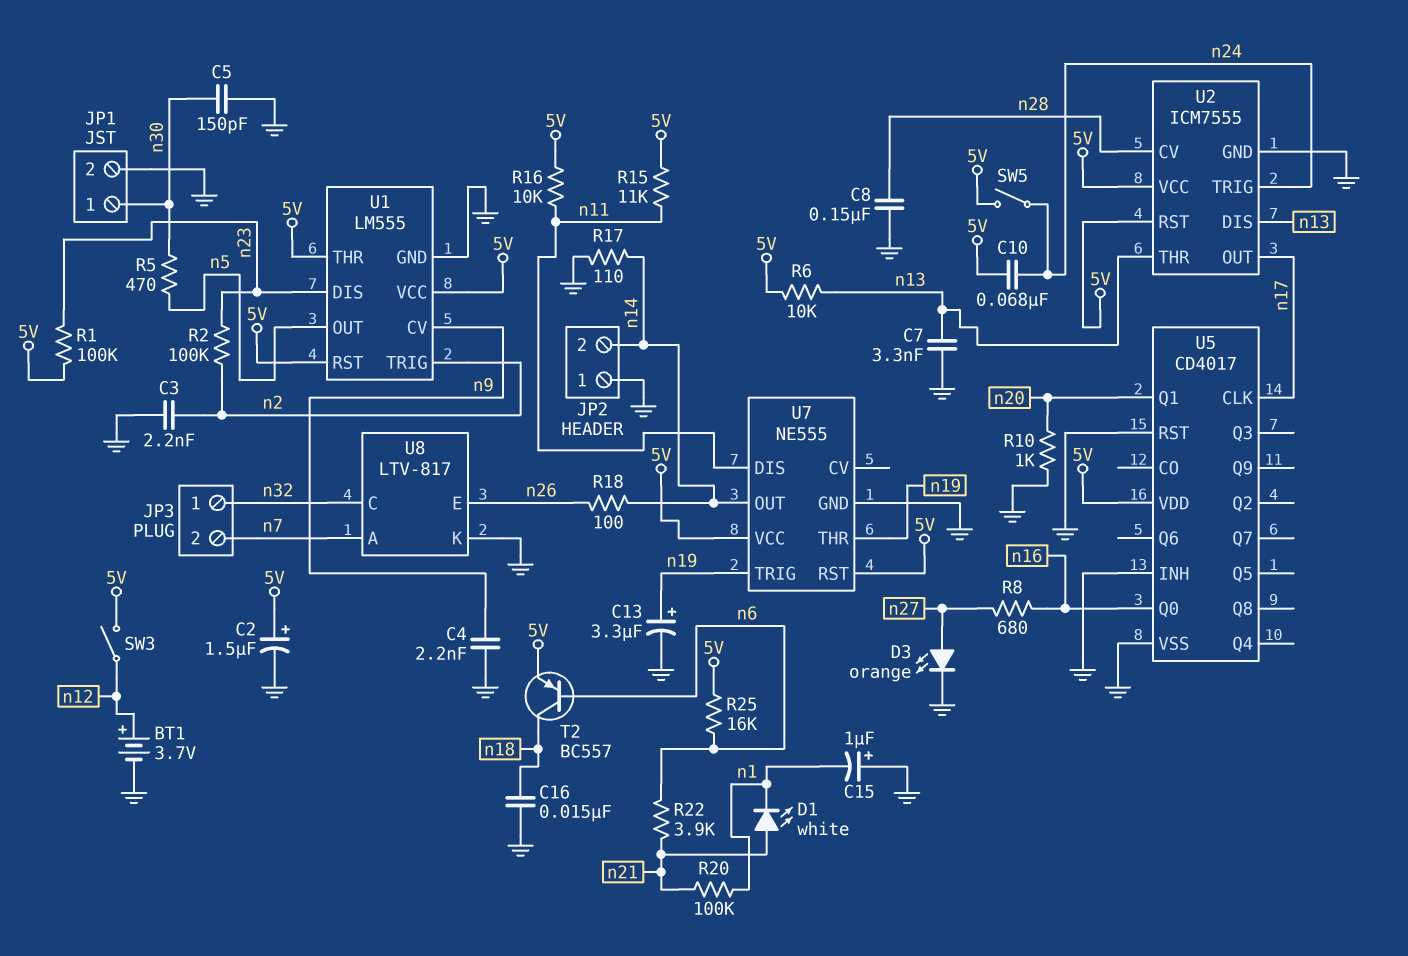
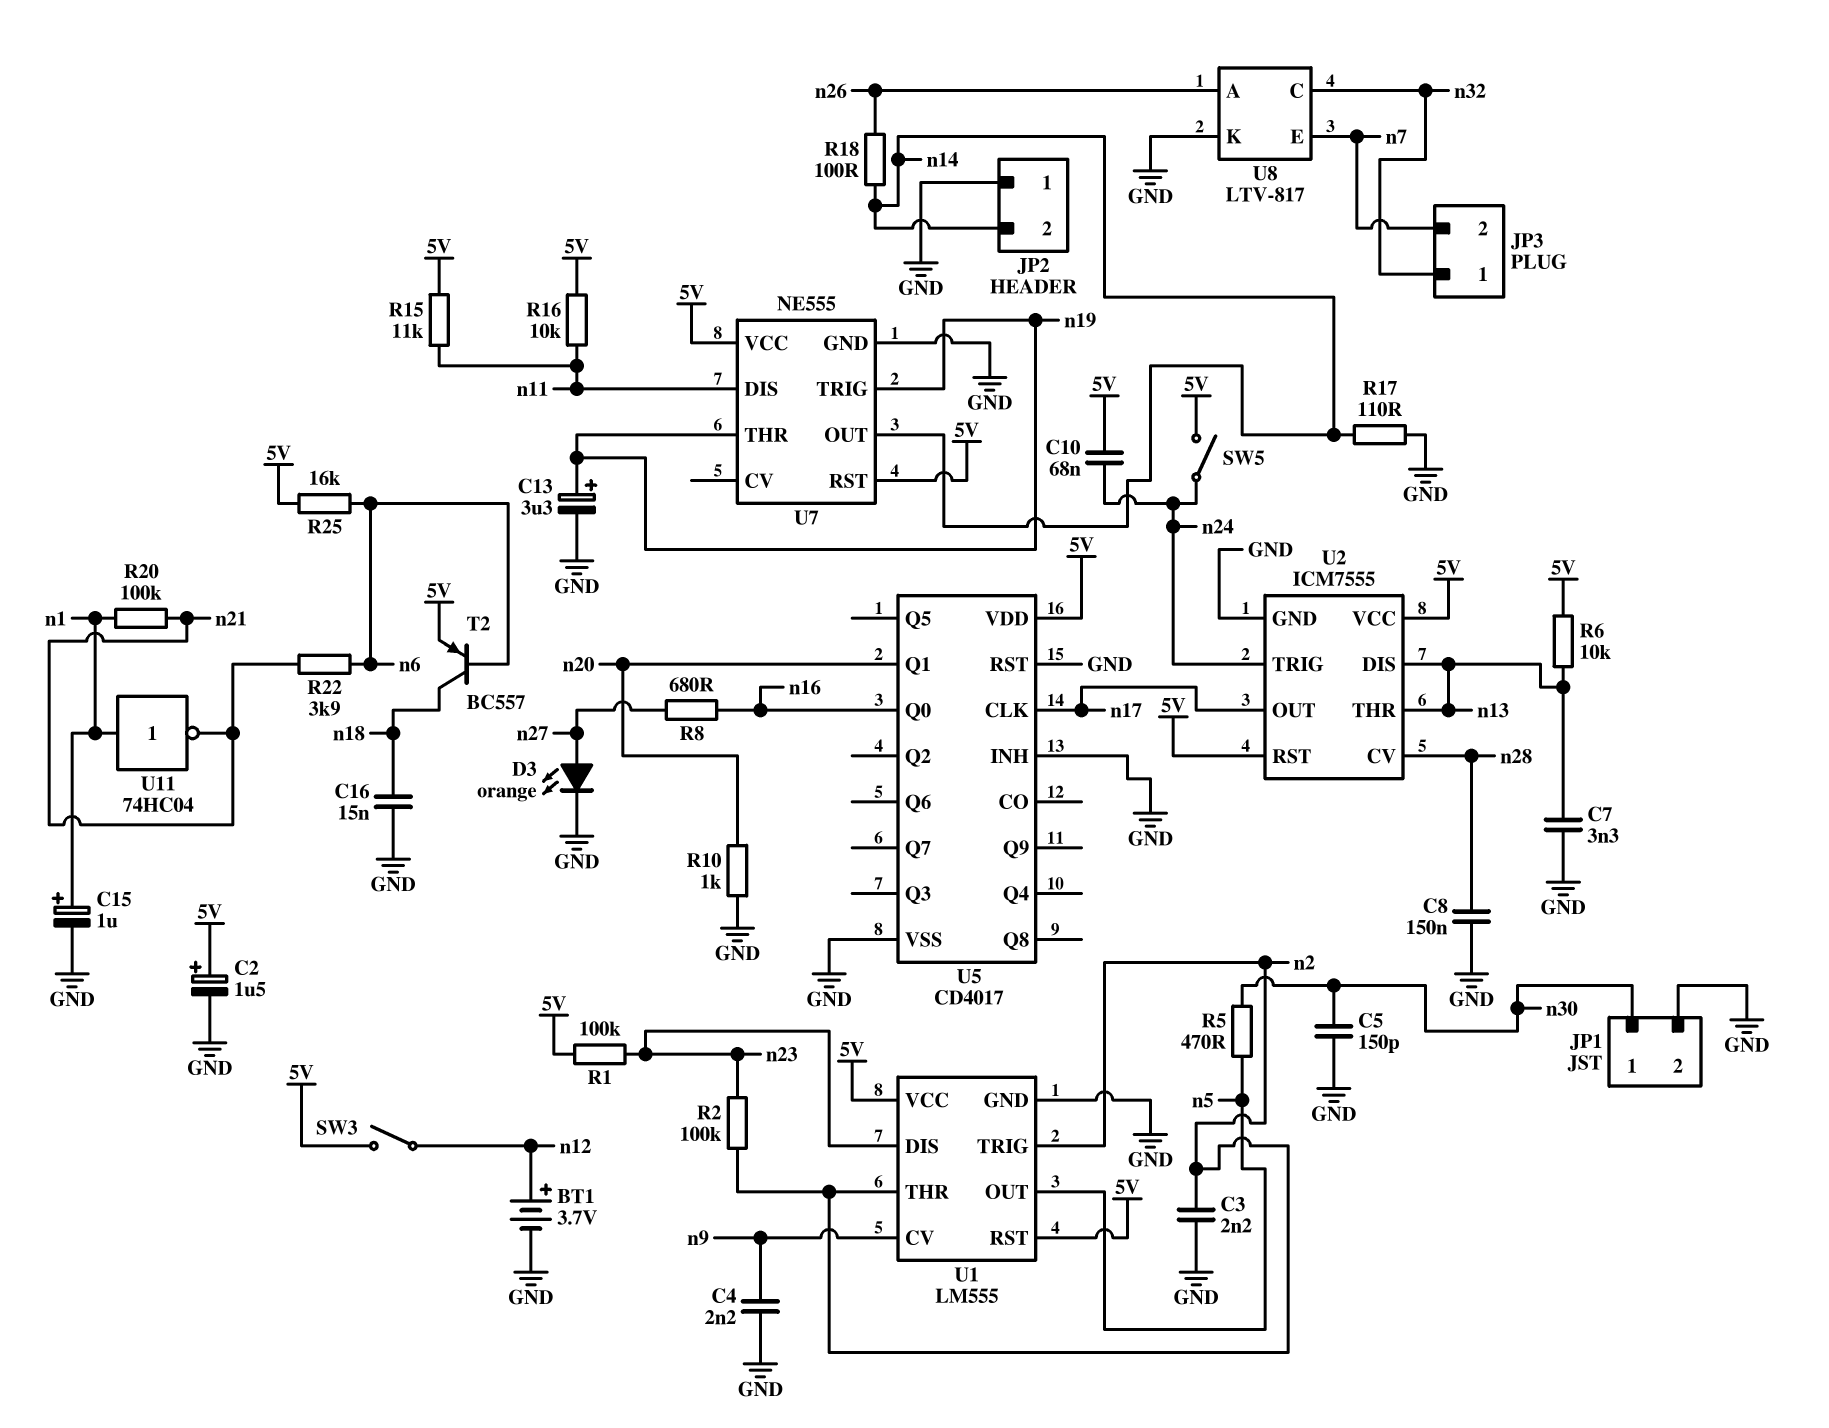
C15: 1uF (plus GND, minus n1) -> 1uF (plus n1, minus GND)
D1: LED white (A n21, K n1) -> none
U1 pin THR: 5V -> n2
U8 pin A: n7 -> n26
U8 pin E: n26 -> n7
U11: none -> NOT 74HC04 (in n1, out n21)

